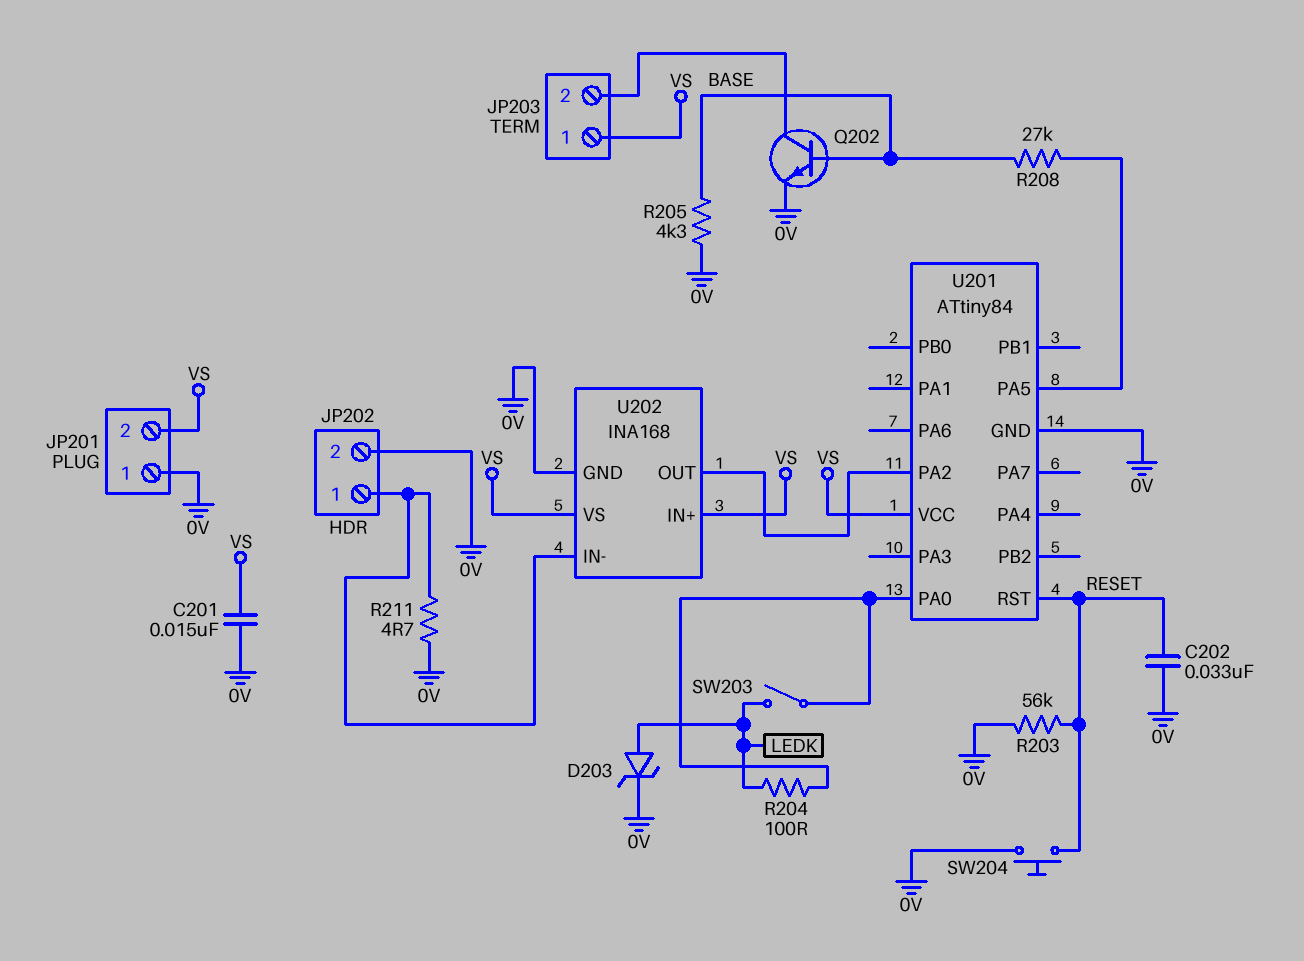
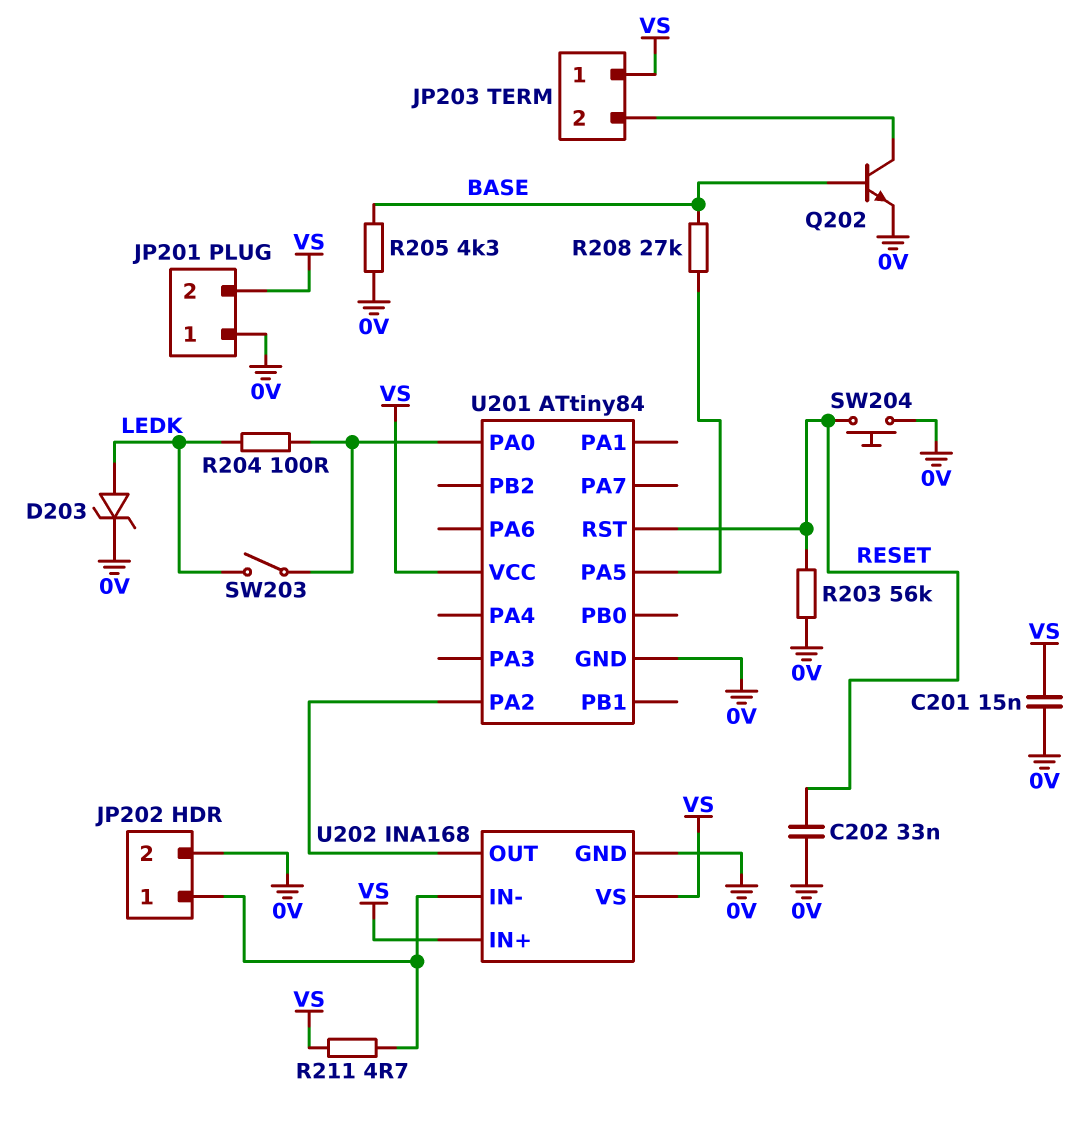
R211: 4.7 (0V, JP202/1) -> 4.7 (JP202/1, VS)

